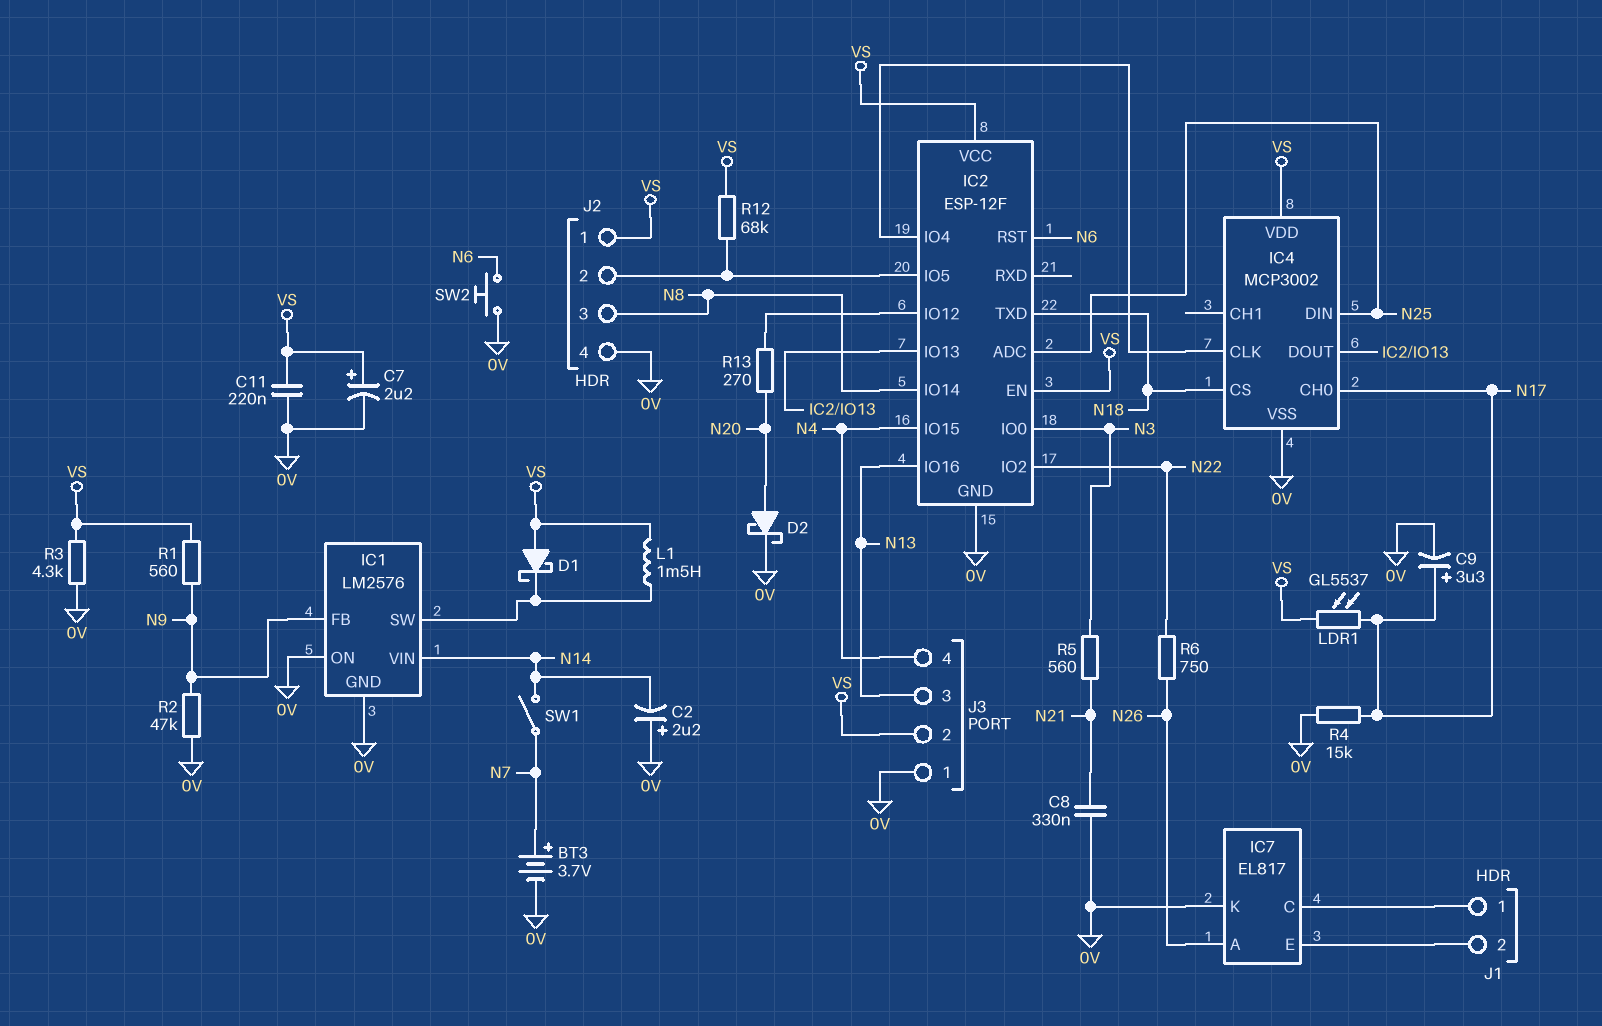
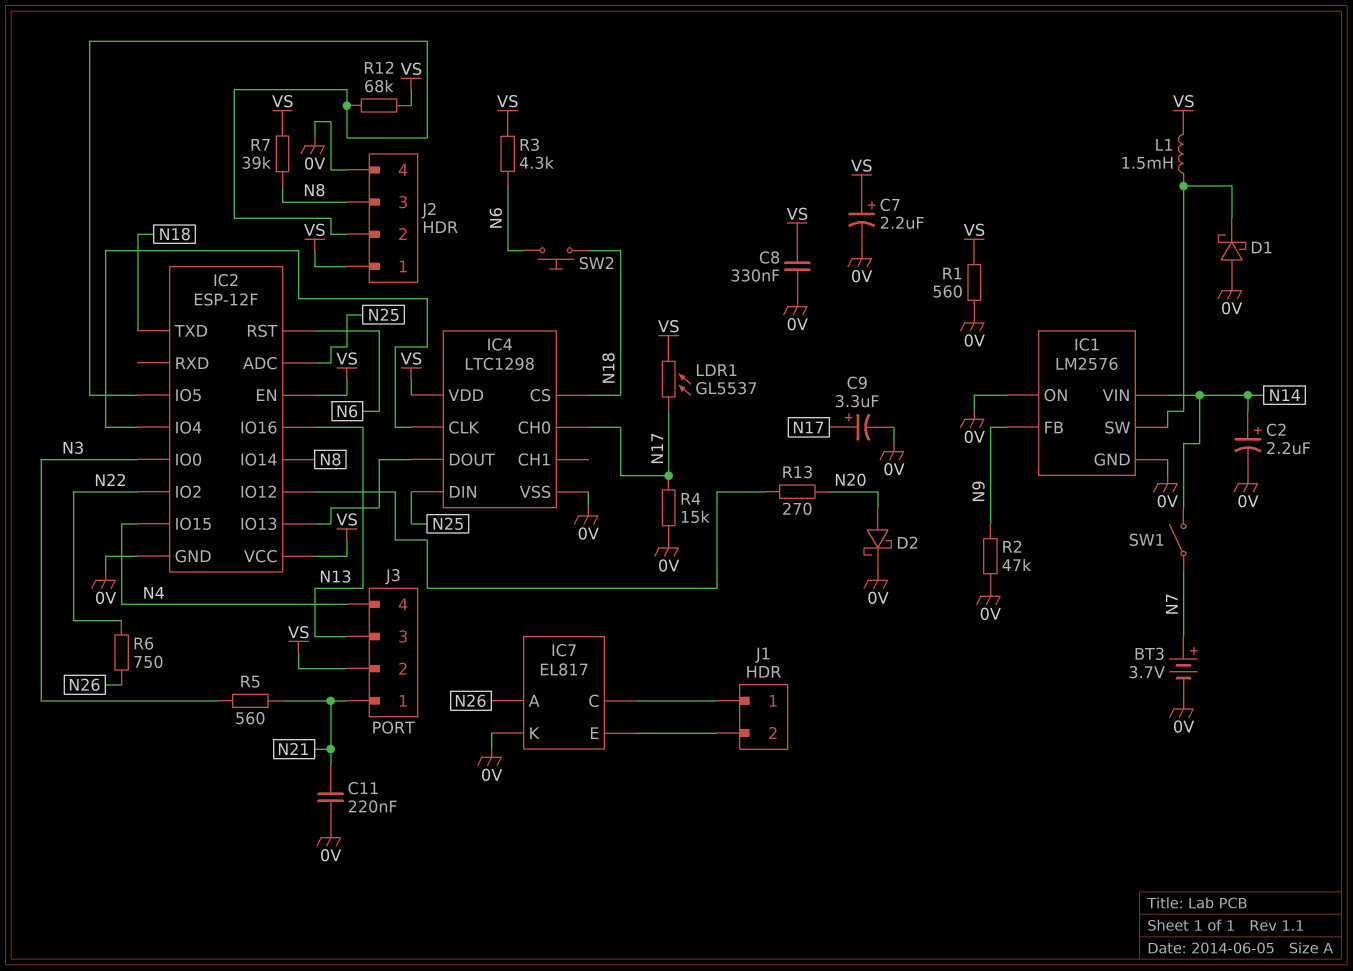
C2: 2.2uF (plus 0V, minus N14) -> 2.2uF (plus N14, minus 0V)
C8: 330nF (0V, N21) -> 330nF (0V, VS)
C11: 220nF (0V, VS) -> 220nF (0V, N21)
D1: schottky (A VS, K IC1/SW) -> schottky (A 0V, K IC1/SW)
IC4: MCP3002 -> LTC1298
J3 pin 1: 0V -> N21
R1: 560 (N9, VS) -> 560 (0V, VS)
R3: 4.3k (0V, VS) -> 4.3k (N6, VS)
R7: none -> 39k (N8, VS)
SW2: button (0V, N6) -> button (N6, N18)

